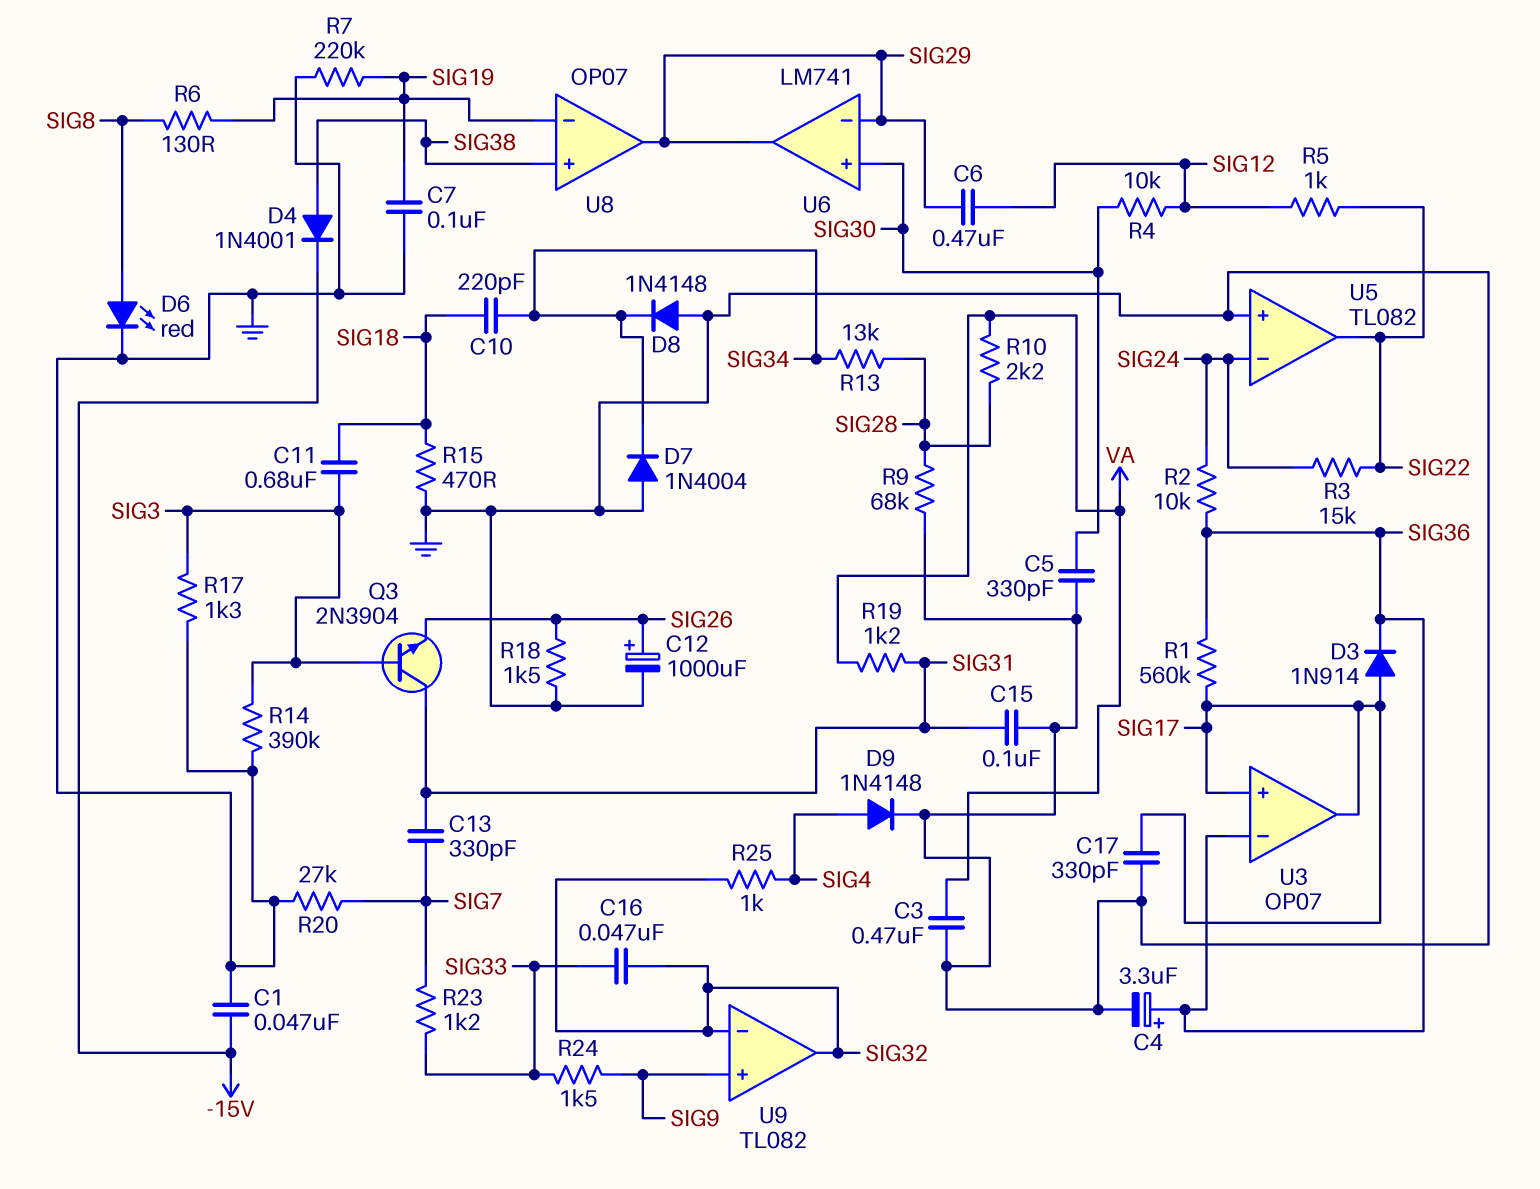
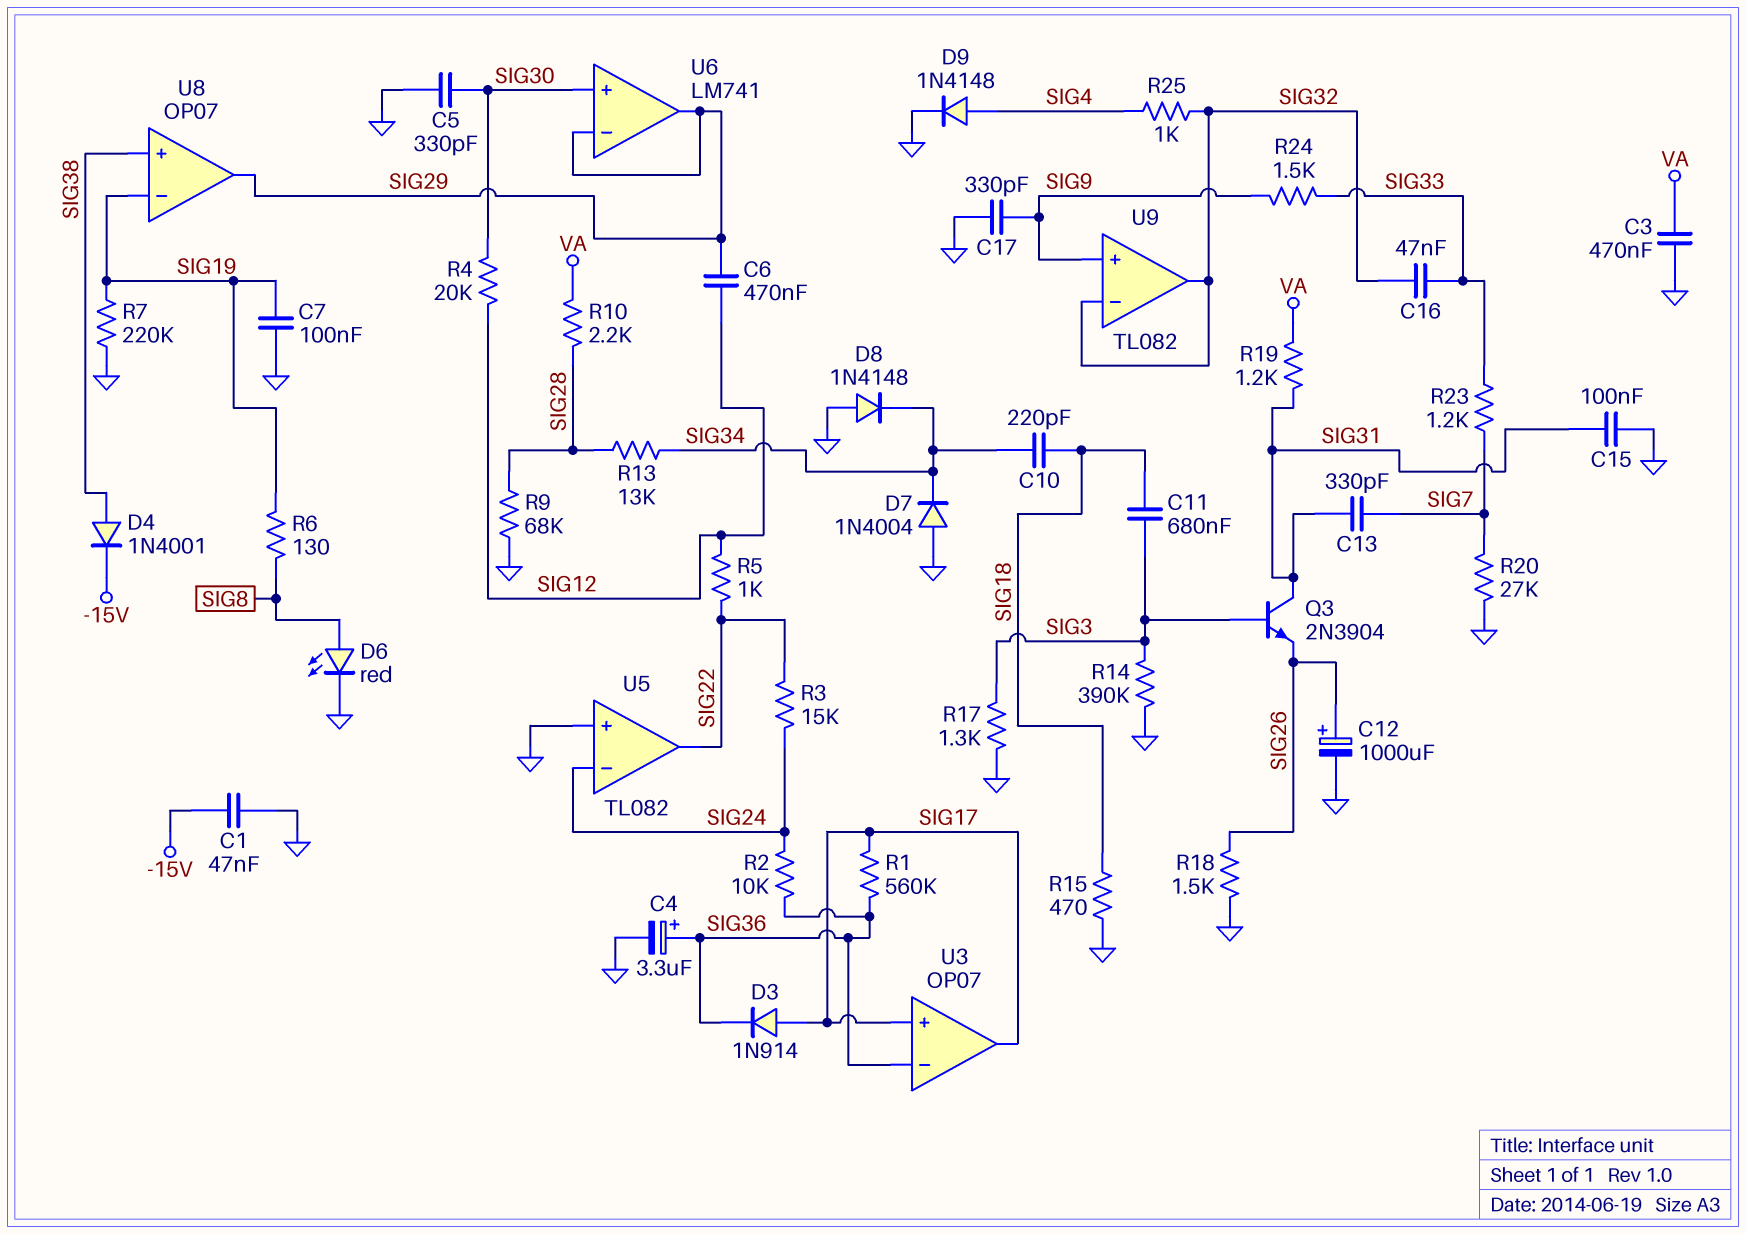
C17: 330pF (GND, SIG17) -> 330pF (GND, SIG9)
R4: 10k (SIG12, SIG30) -> 20k (SIG12, SIG30)

